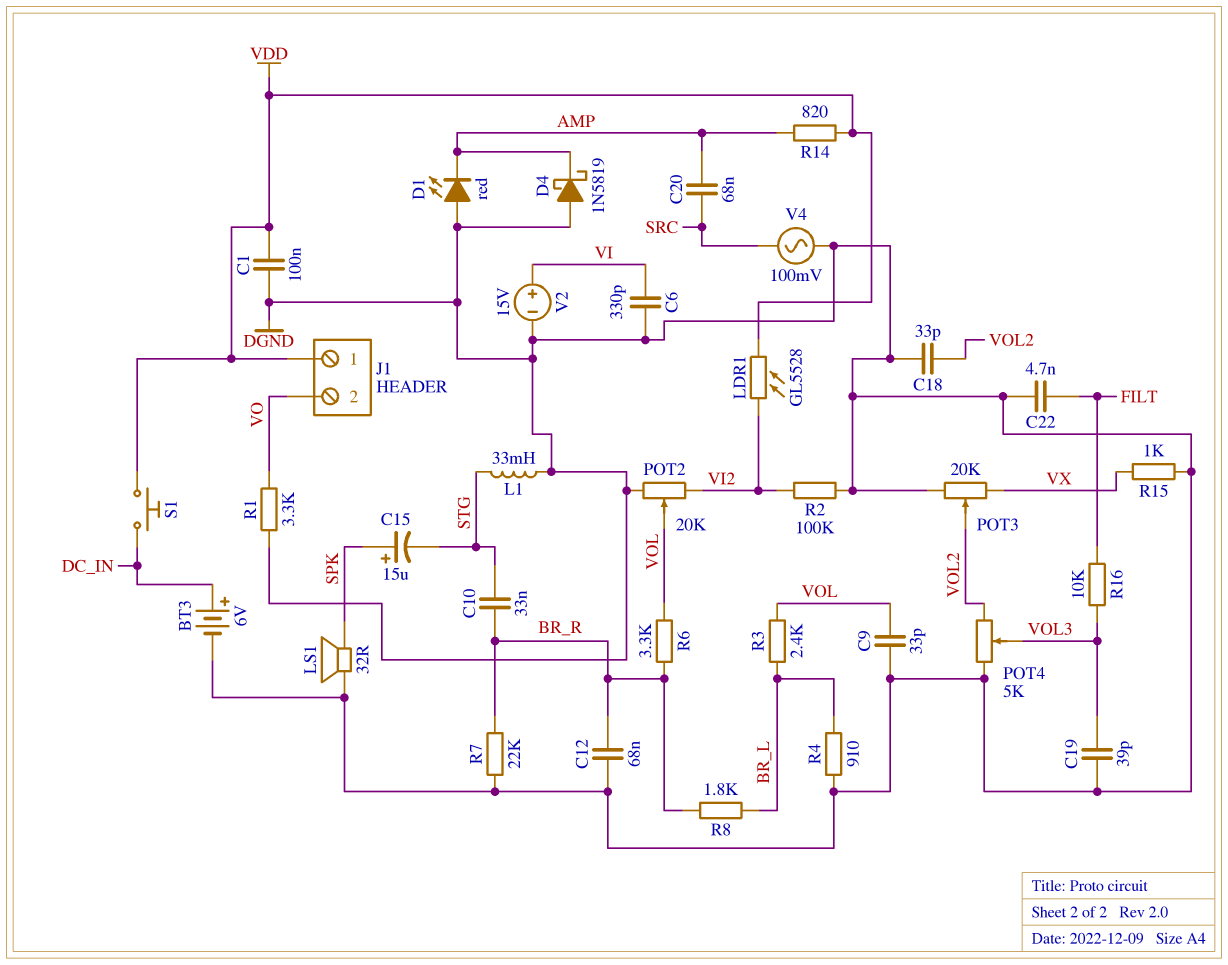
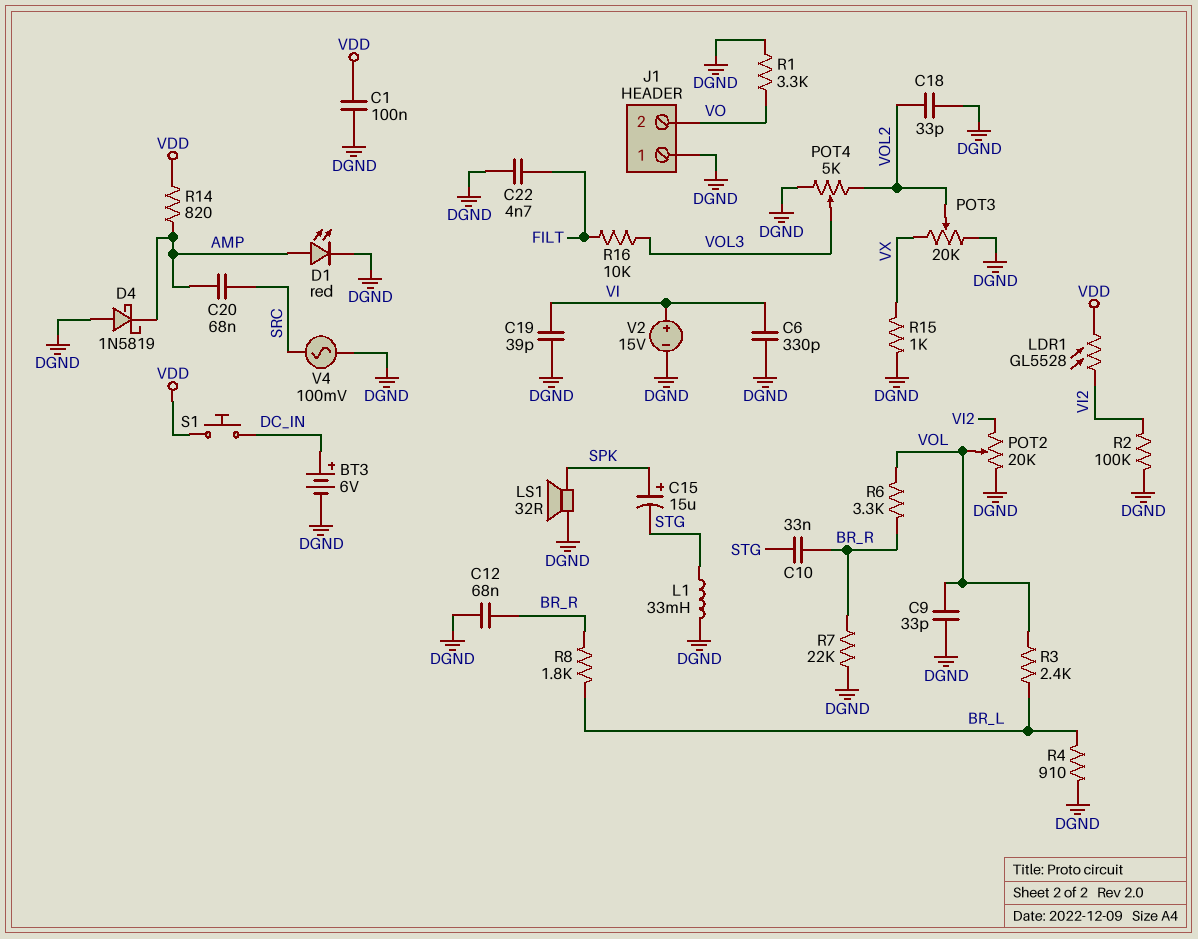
C19: 39pF (DGND, VOL3) -> 39pF (DGND, VI)
D1: LED red (A DGND, K AMP) -> LED red (A AMP, K DGND)
J1 pin 1: VDD -> DGND

